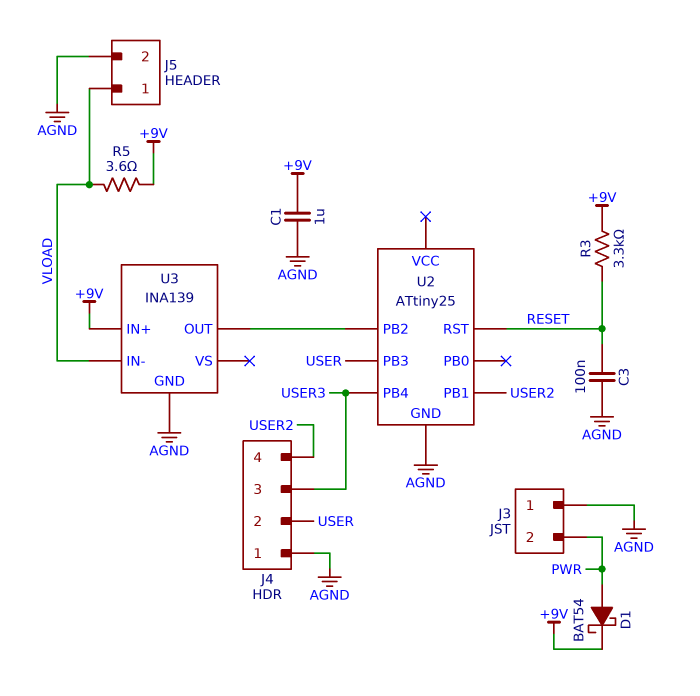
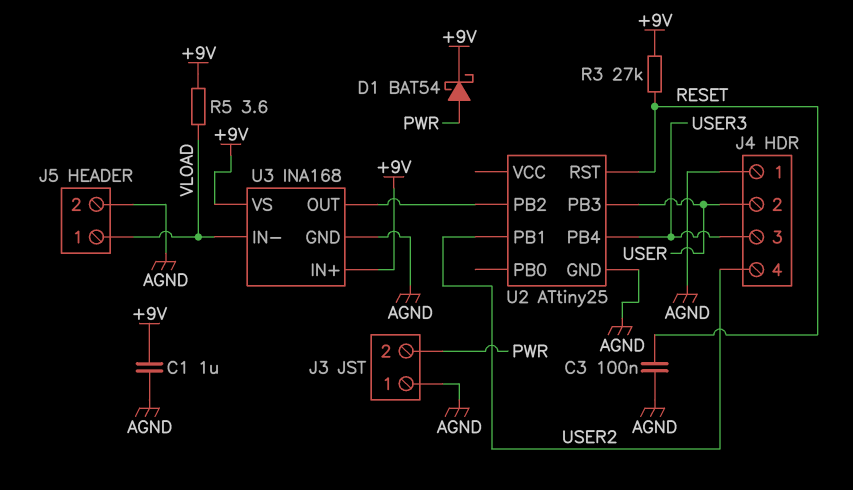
R3: 3.3k (+9V, RESET) -> 27k (+9V, RESET)
U3: INA139 -> INA168
U3 pin VS: none -> +9V

